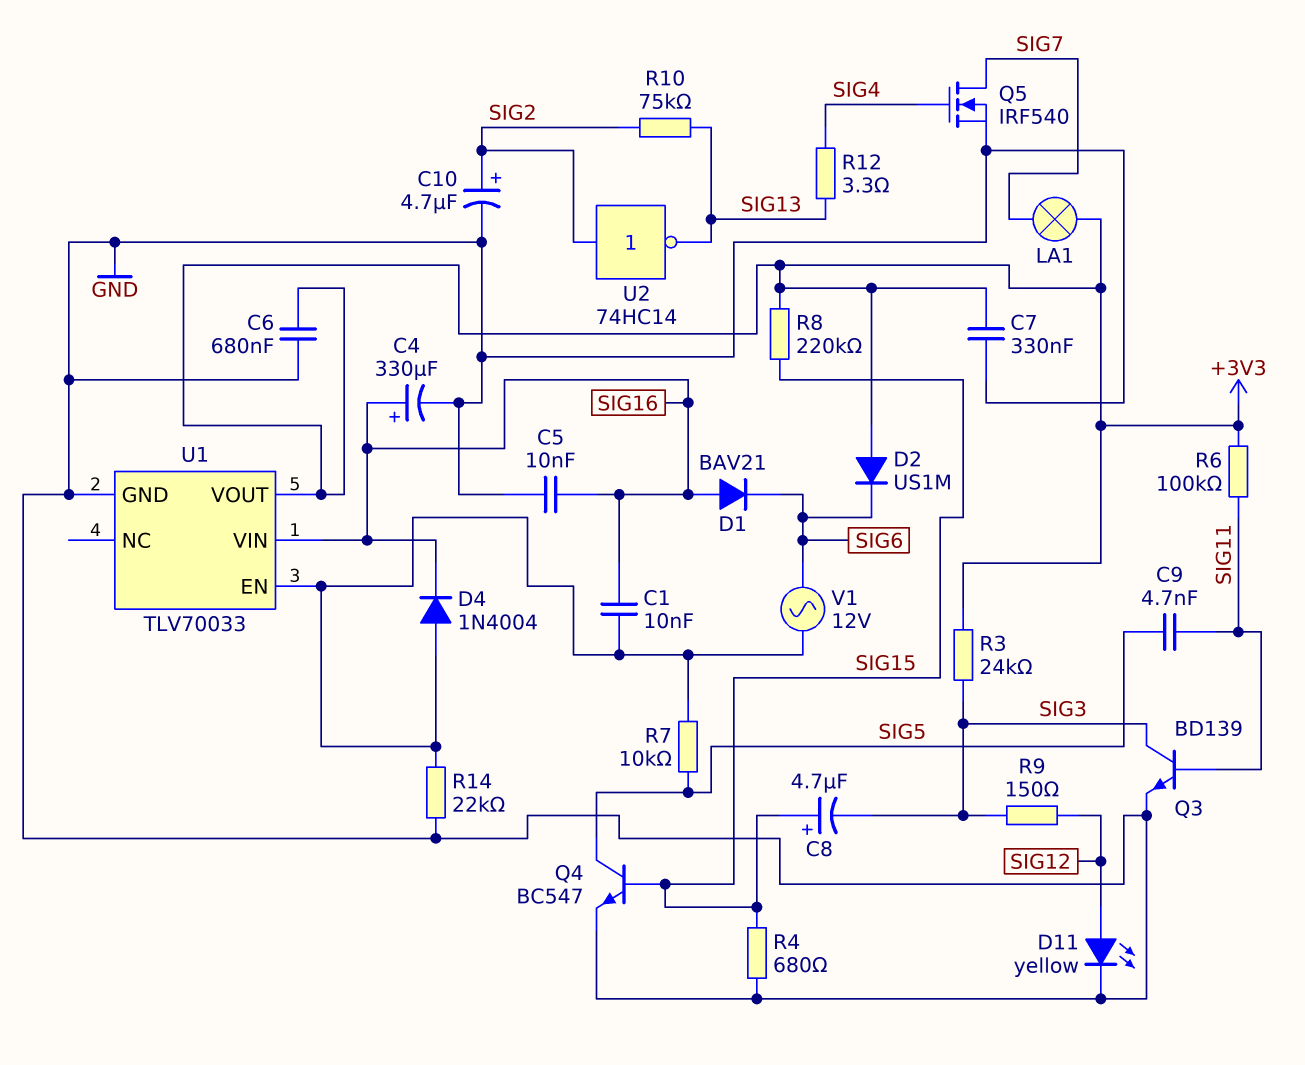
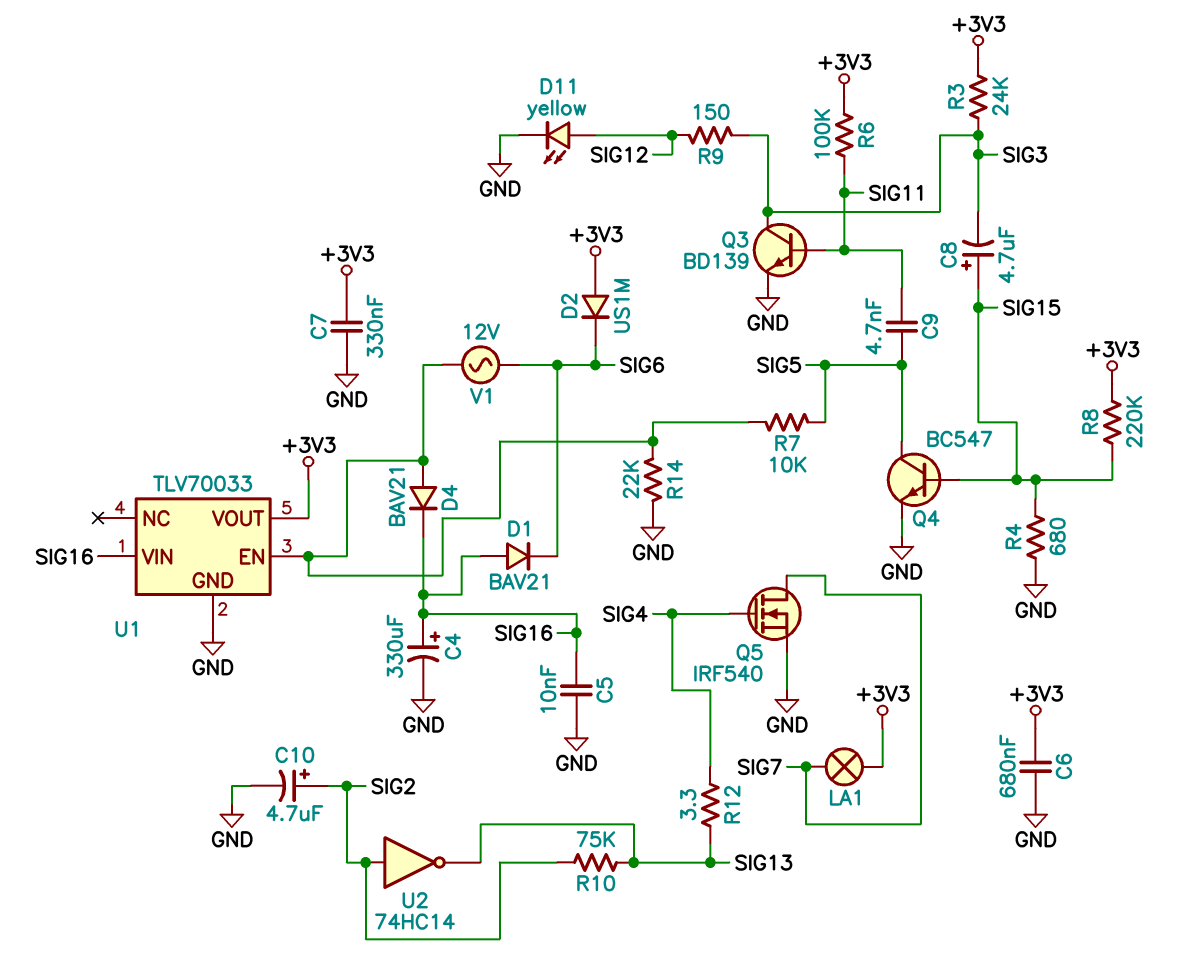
C1: 10nF (SIG16, U1/EN) -> none
D4: diode 1N4004 (A U1/EN, K SIG16) -> diode BAV21 (A U1/EN, K SIG16)

